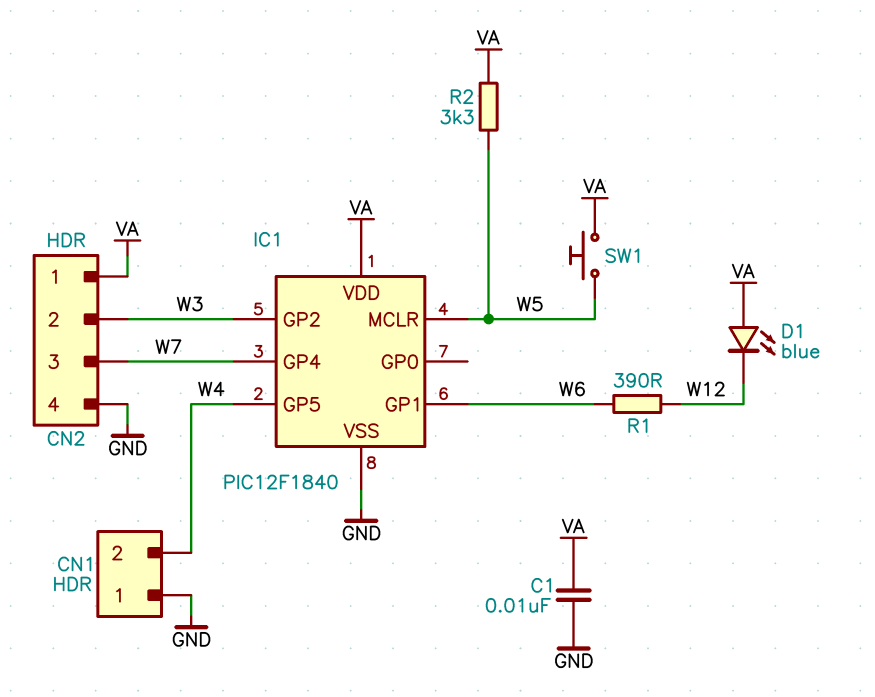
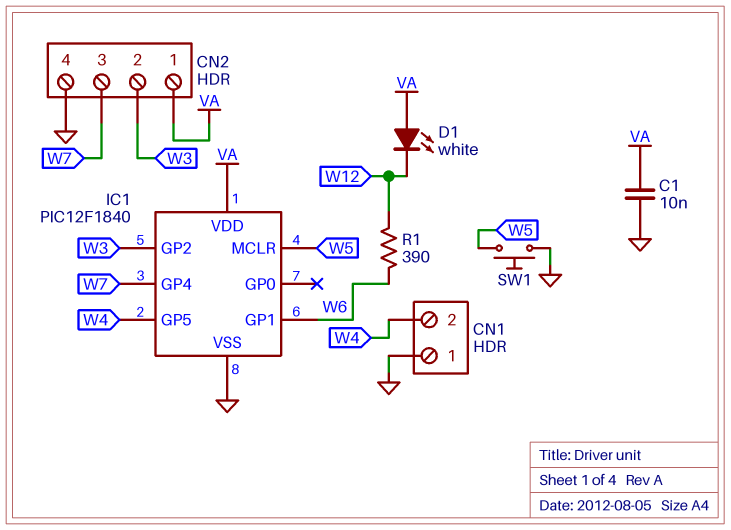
D1: LED blue (A VA, K W12) -> LED white (A VA, K W12)
R2: 3.3k (VA, W5) -> none
SW1: button (VA, W5) -> button (GND, W5)

